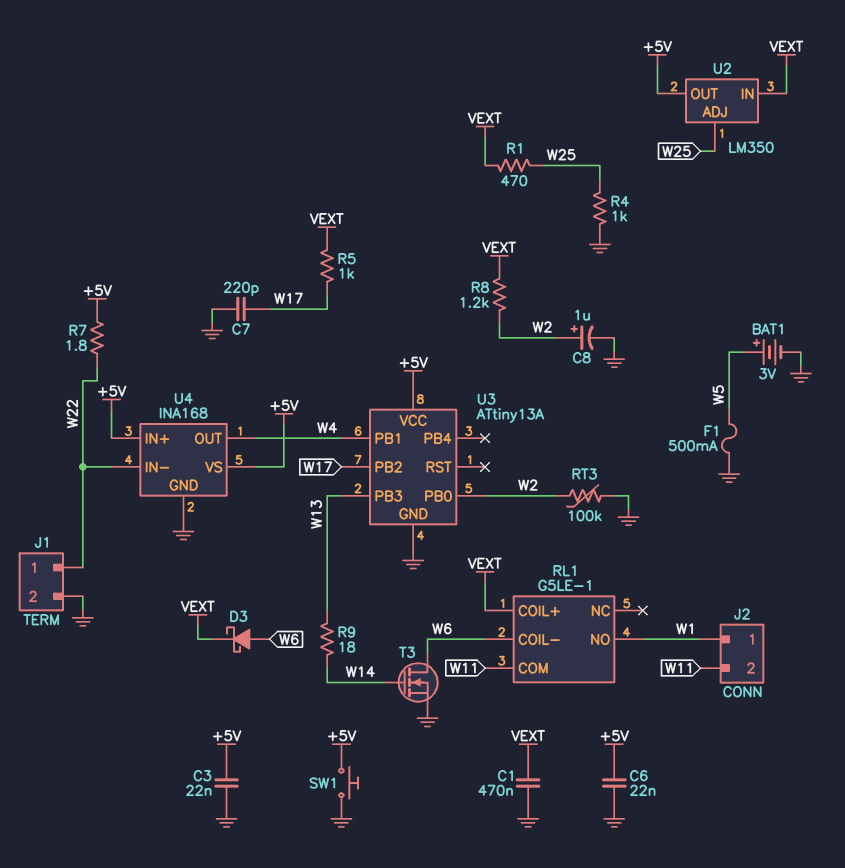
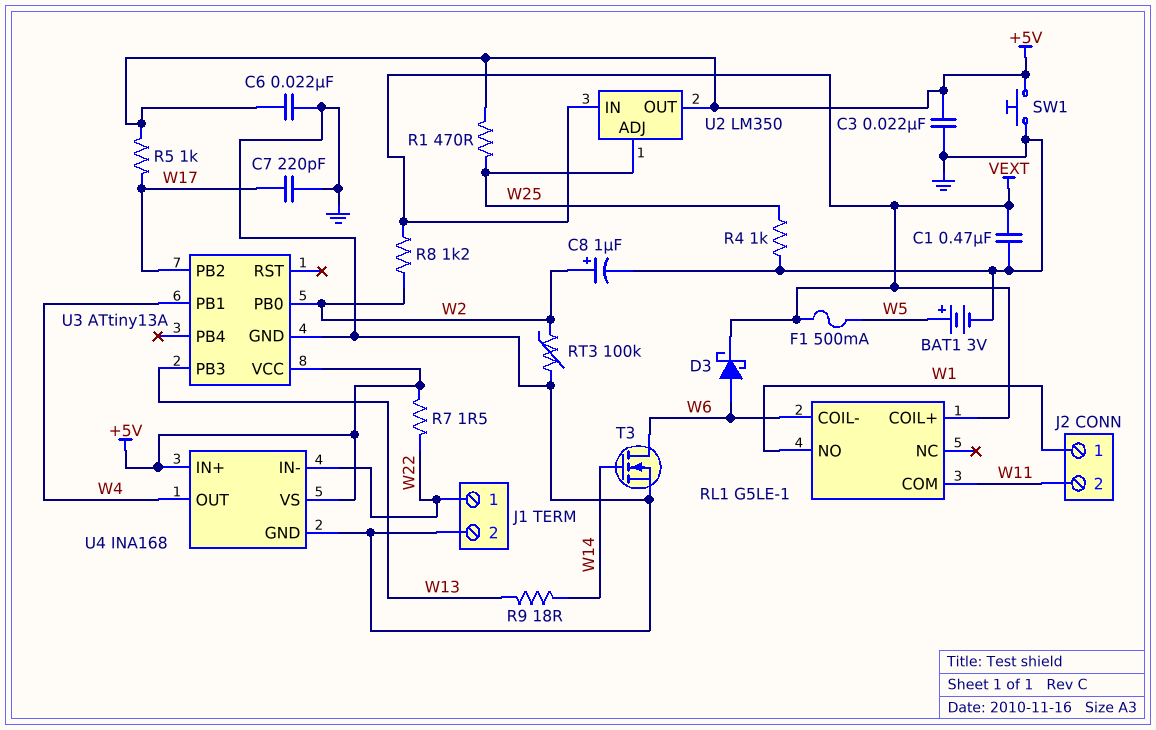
F1: 500mA (GND, W5) -> 500mA (VEXT, W5)
R1: 470 (VEXT, W25) -> 470 (+5V, W25)
R5: 1k (VEXT, W17) -> 1k (+5V, W17)
R7: 1.8 (+5V, W22) -> 1.5 (+5V, W22)

